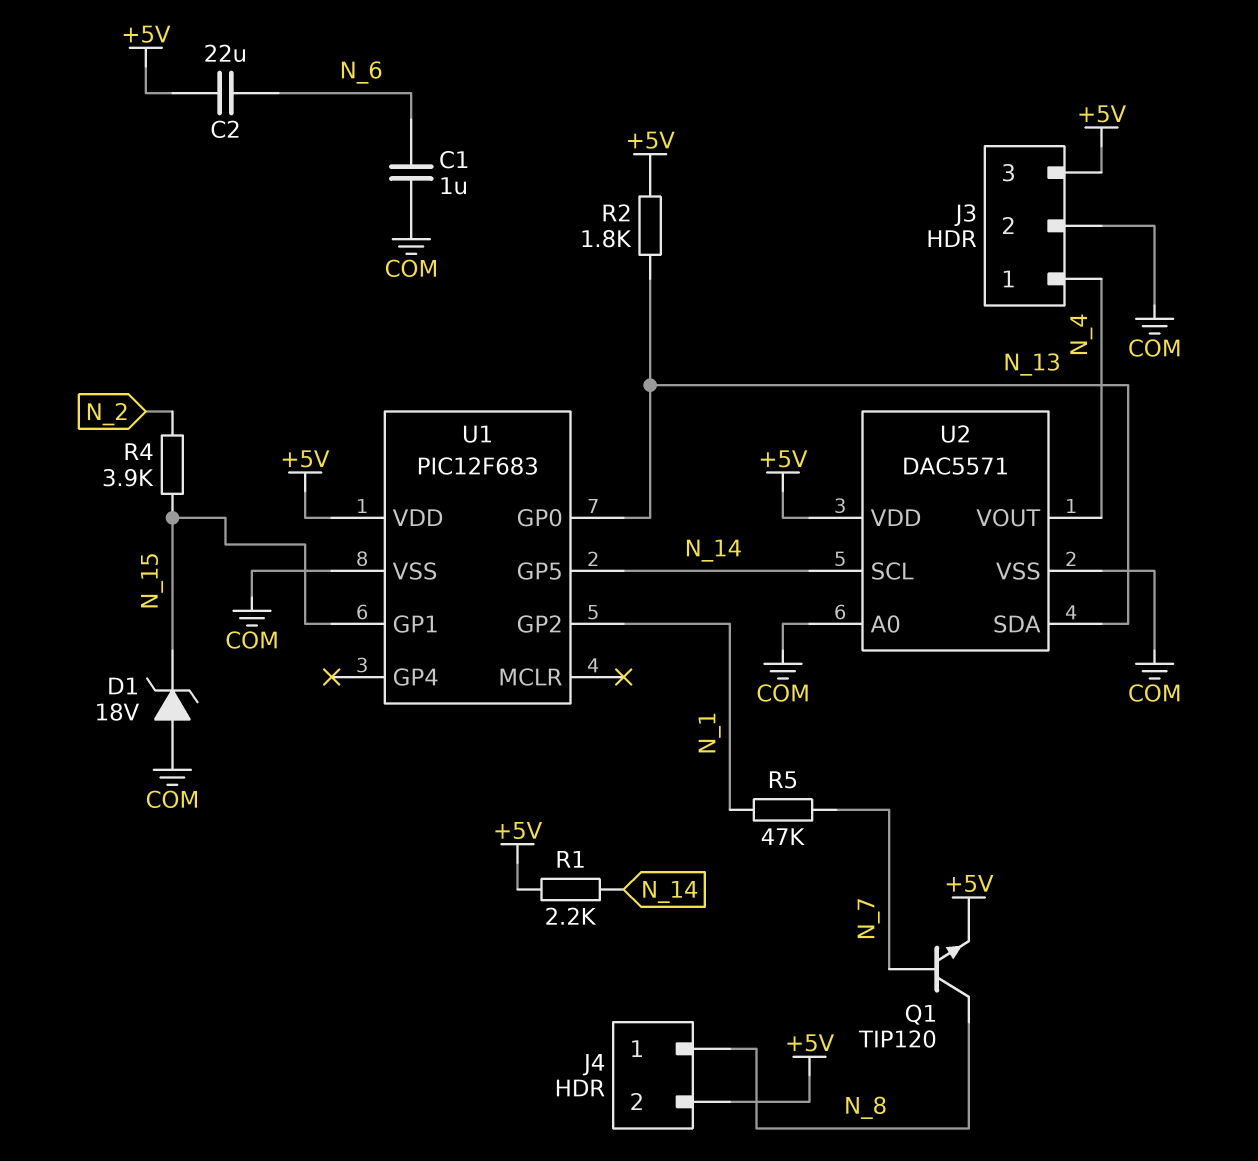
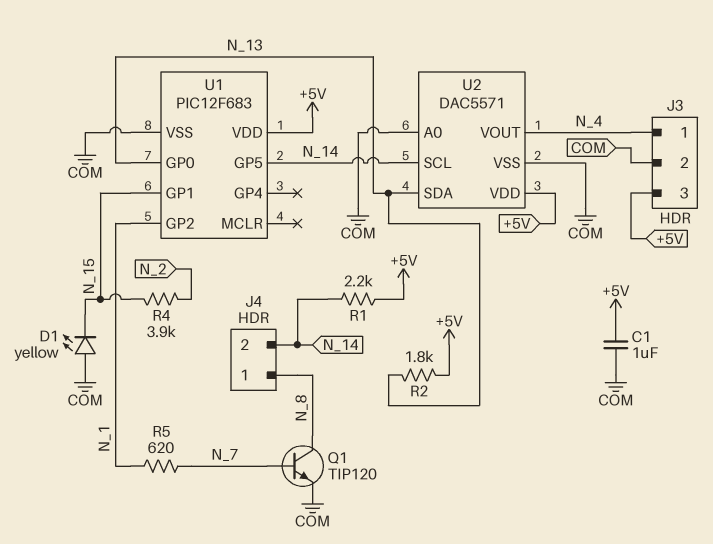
C1: 1uF (COM, N_6) -> 1uF (+5V, COM)
C2: 22uF (+5V, N_6) -> none
D1: zener 18V (A COM, K N_15) -> LED yellow (A COM, K N_15)
J4 pin 2: +5V -> N_14
Q1: NPN TIP120 (B N_7, C N_8, E +5V) -> NPN TIP120 (B N_7, C N_8, E COM)
R5: 47k (N_1, N_7) -> 620 (N_1, N_7)

